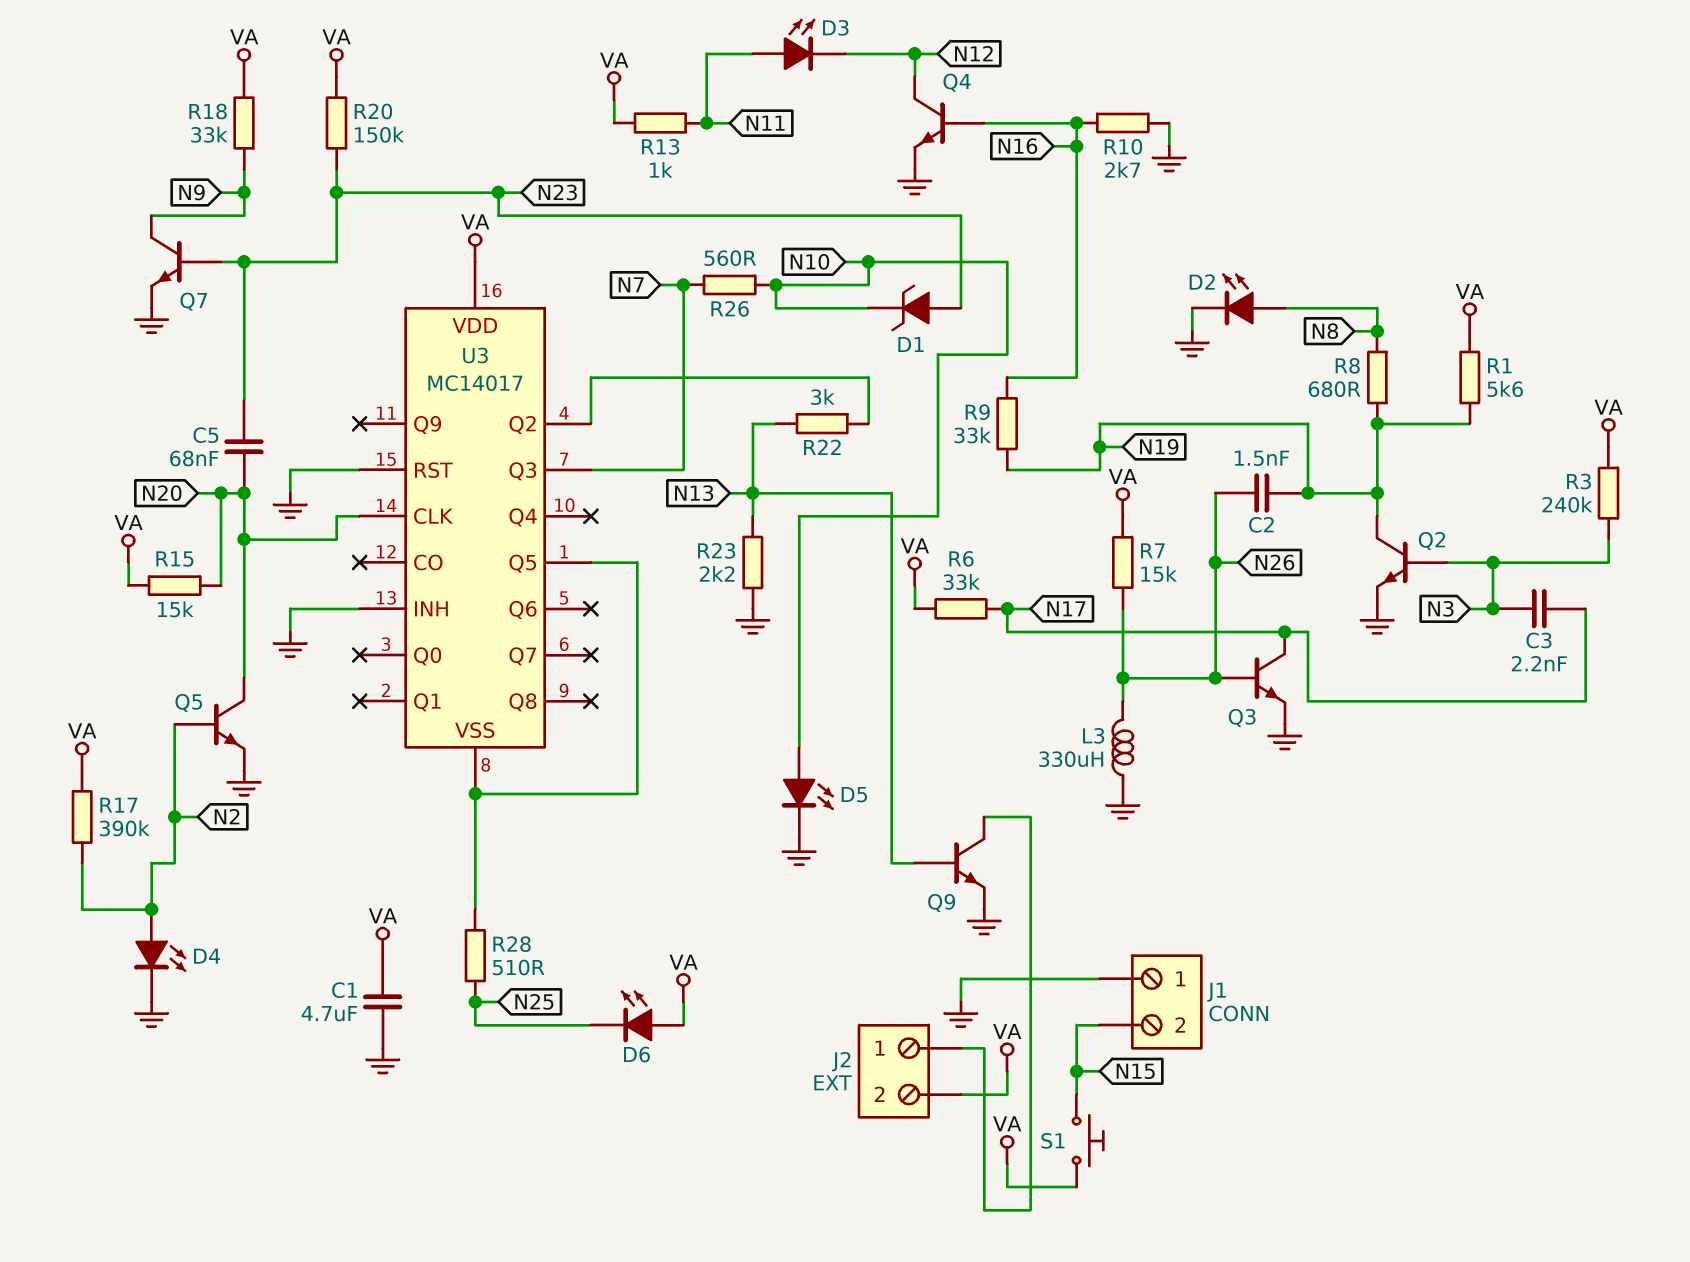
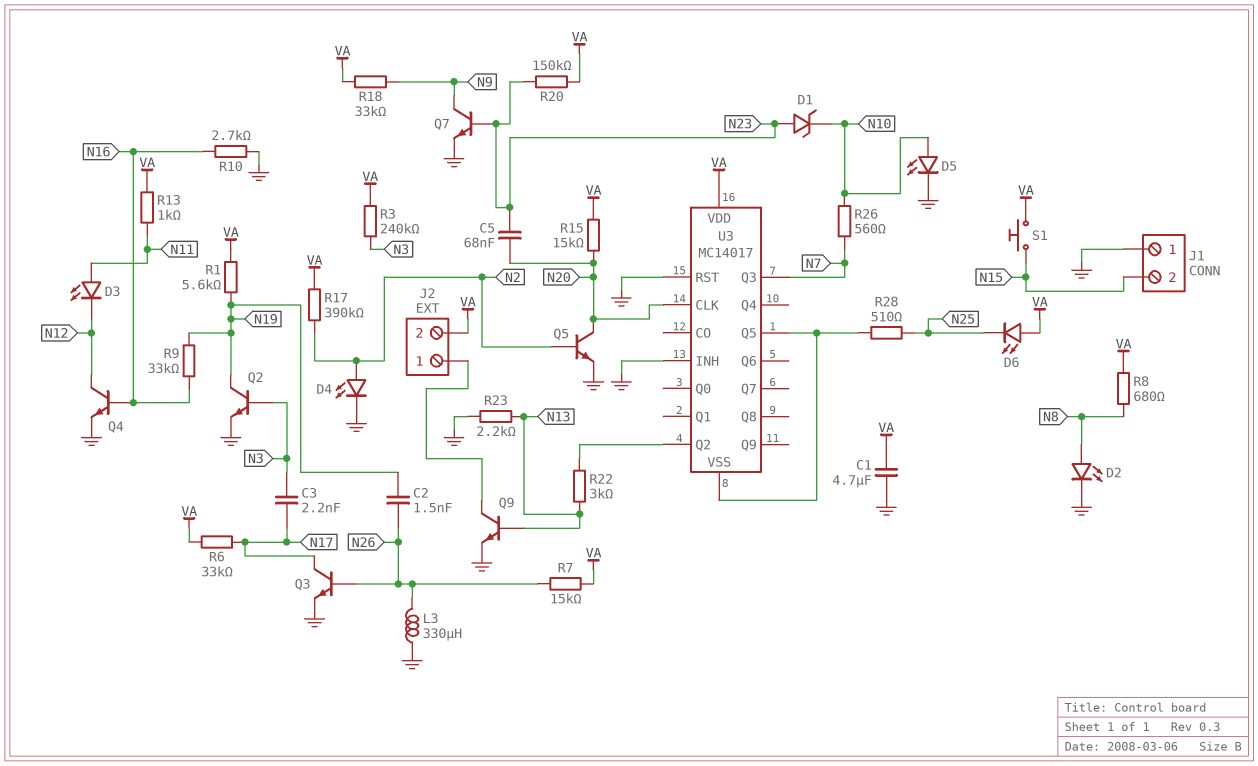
R8: 680 (N8, N19) -> 680 (N8, VA)

